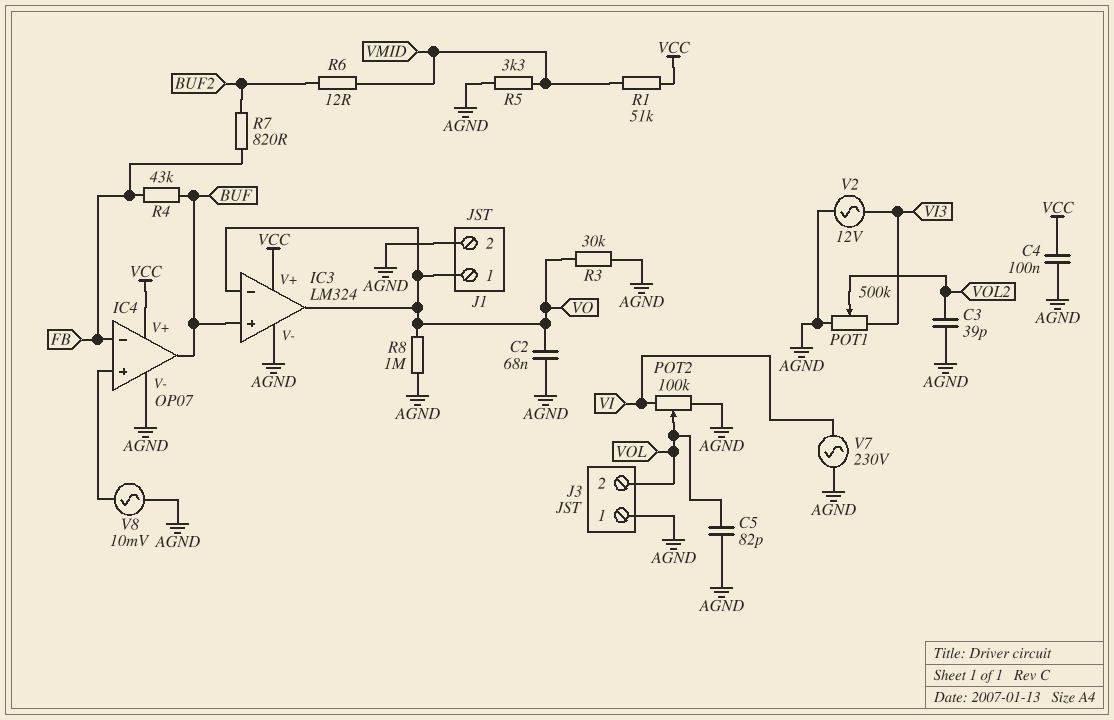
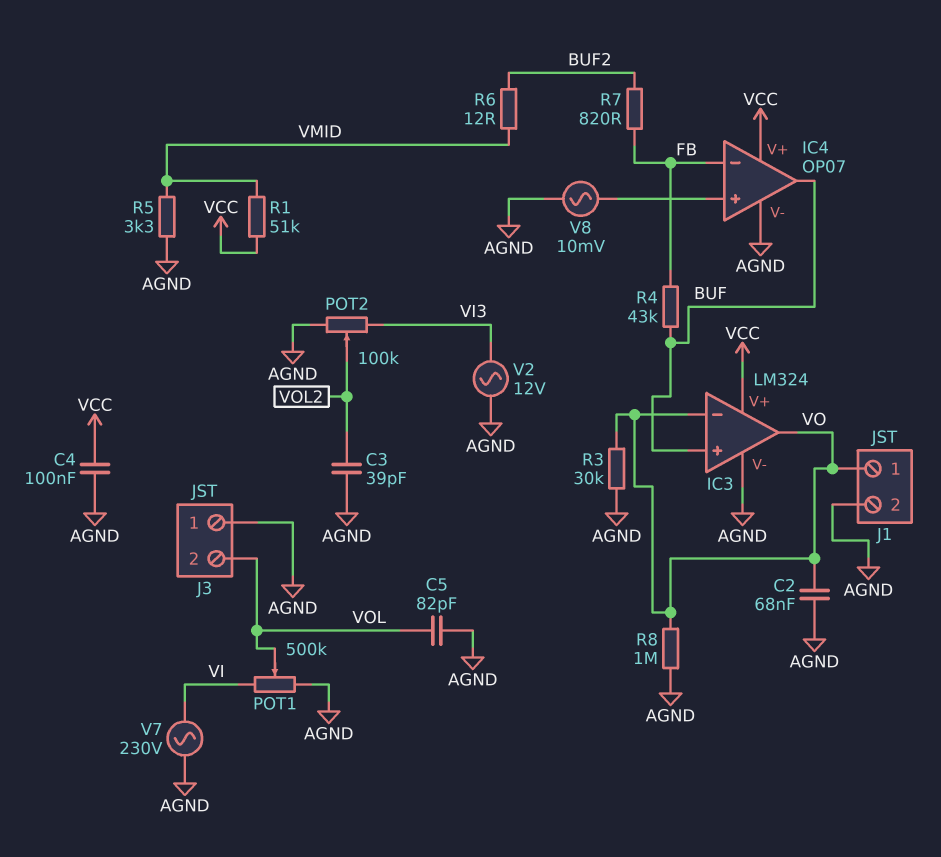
POT1: 500k (AGND, VI3, wiper VOL2) -> 500k (AGND, VI, wiper VOL)
POT2: 100k (AGND, VI, wiper VOL) -> 100k (AGND, VI3, wiper VOL2)

